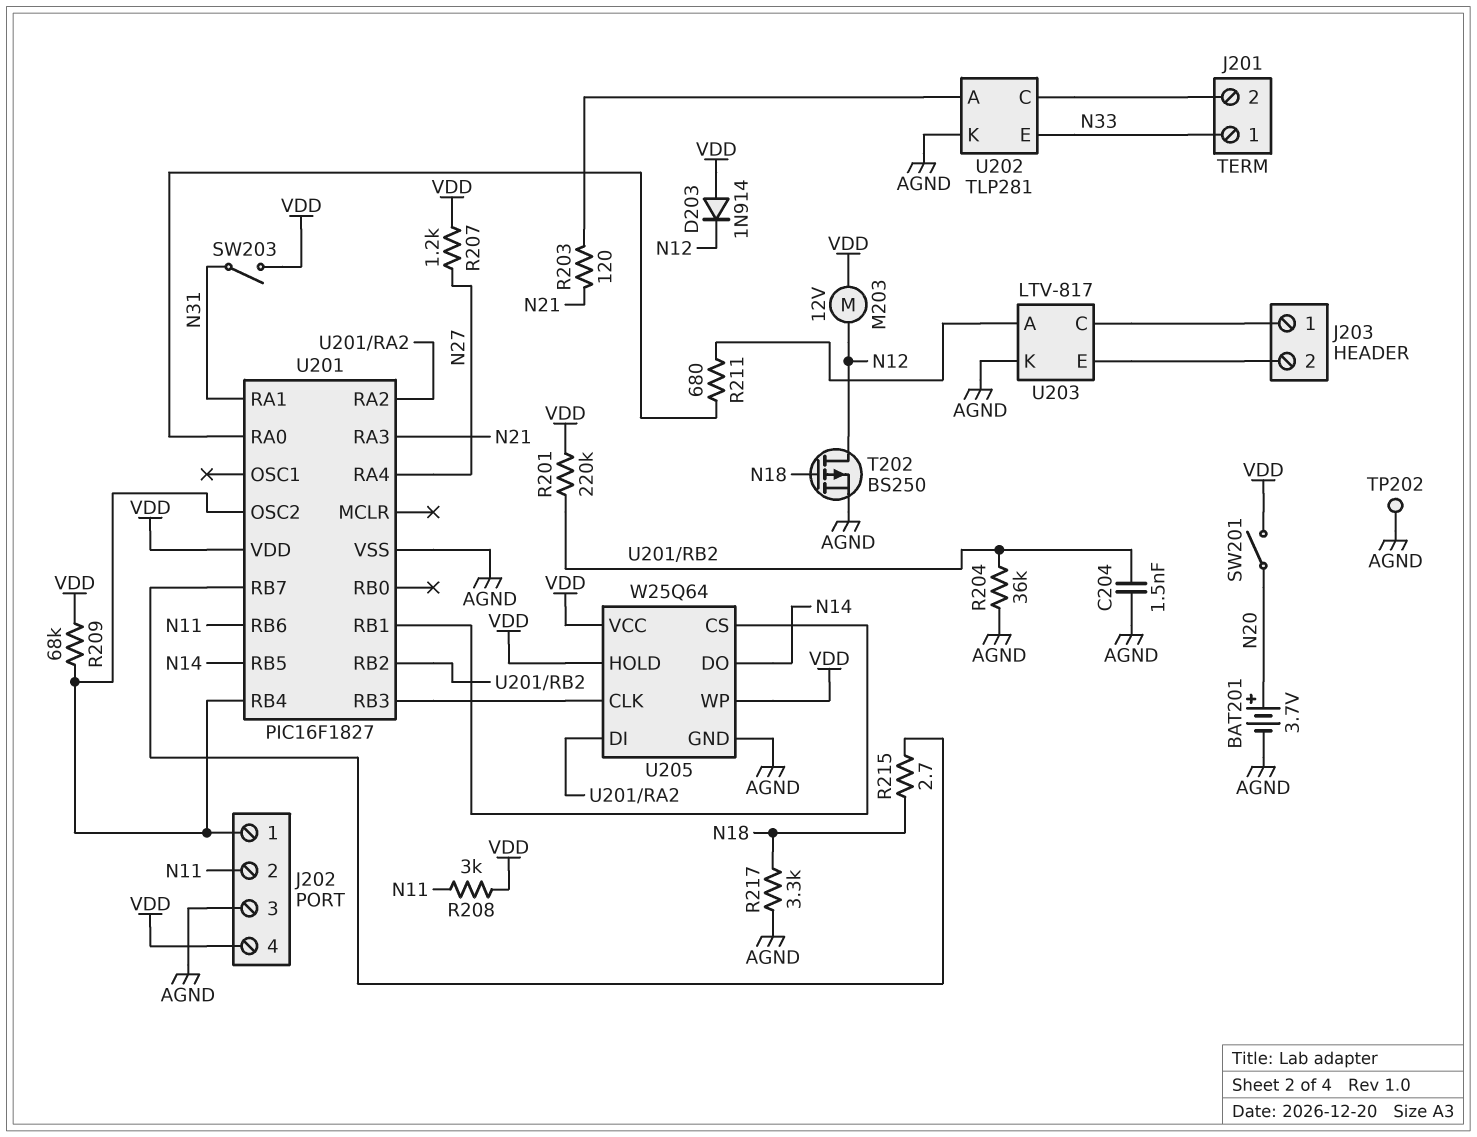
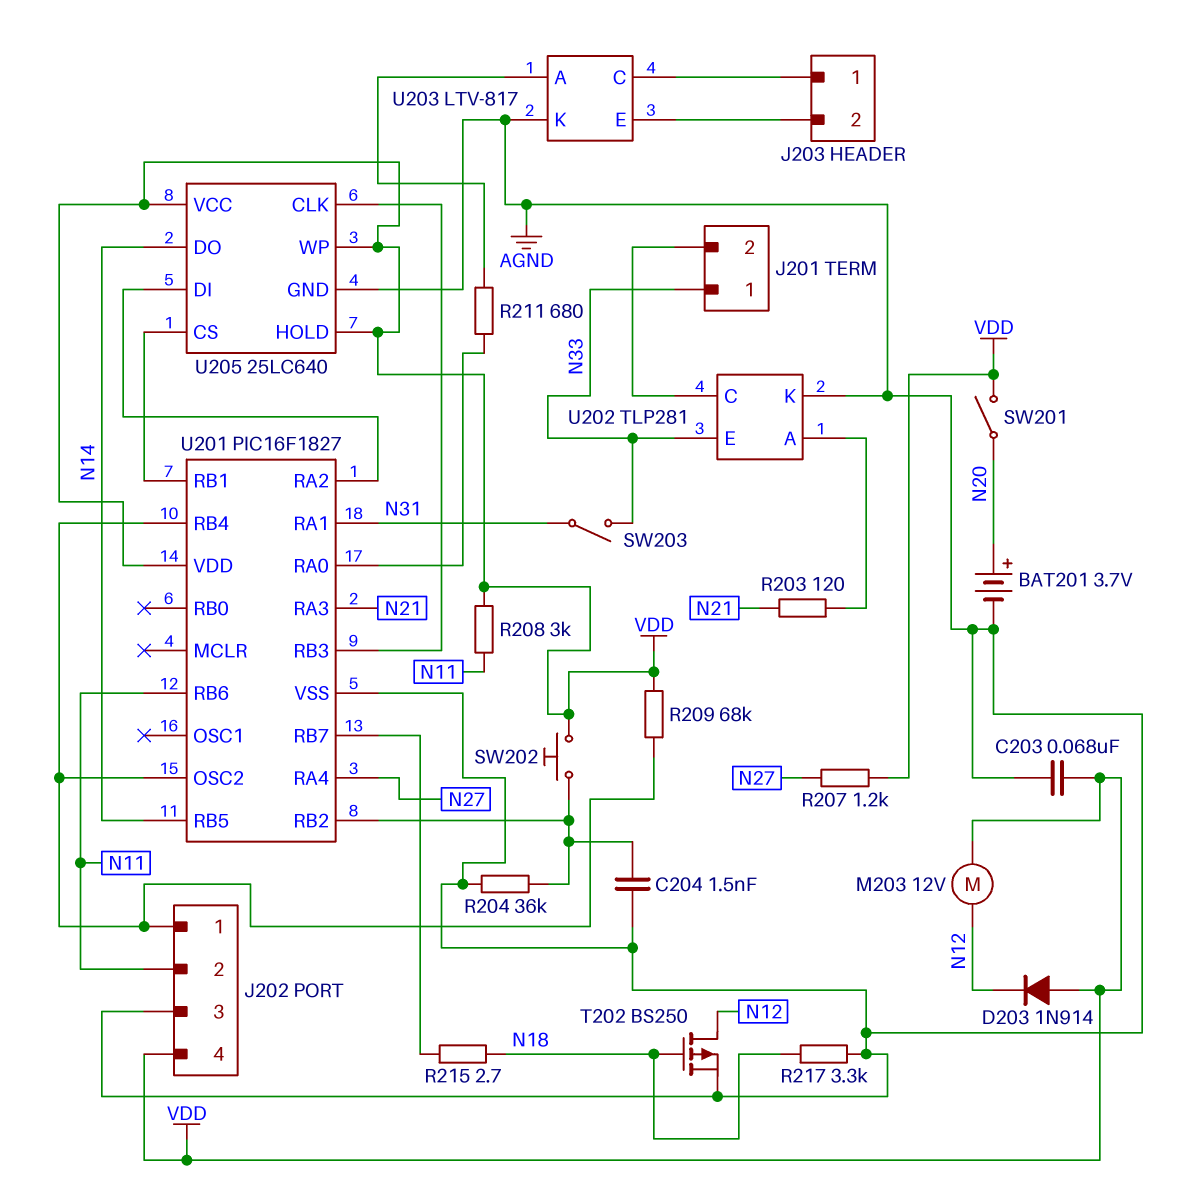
C203: none -> 68nF (AGND, VDD)
R201: 220k (U201/RB2, VDD) -> none
SW202: none -> button (U201/RB2, VDD)
SW203: switch (N31, VDD) -> switch (N31, N33)
TP202: test point (AGND) -> none
U205: W25Q64 -> 25LC640

